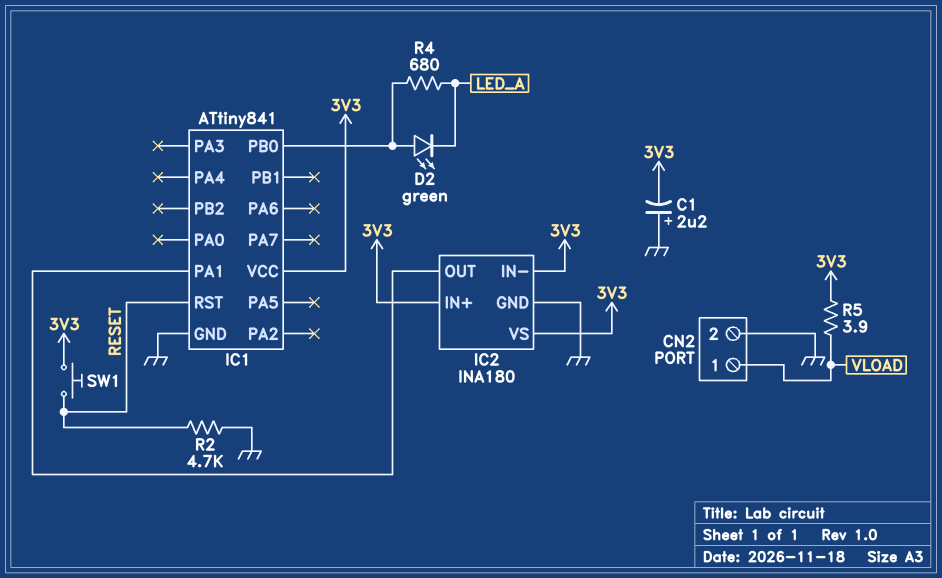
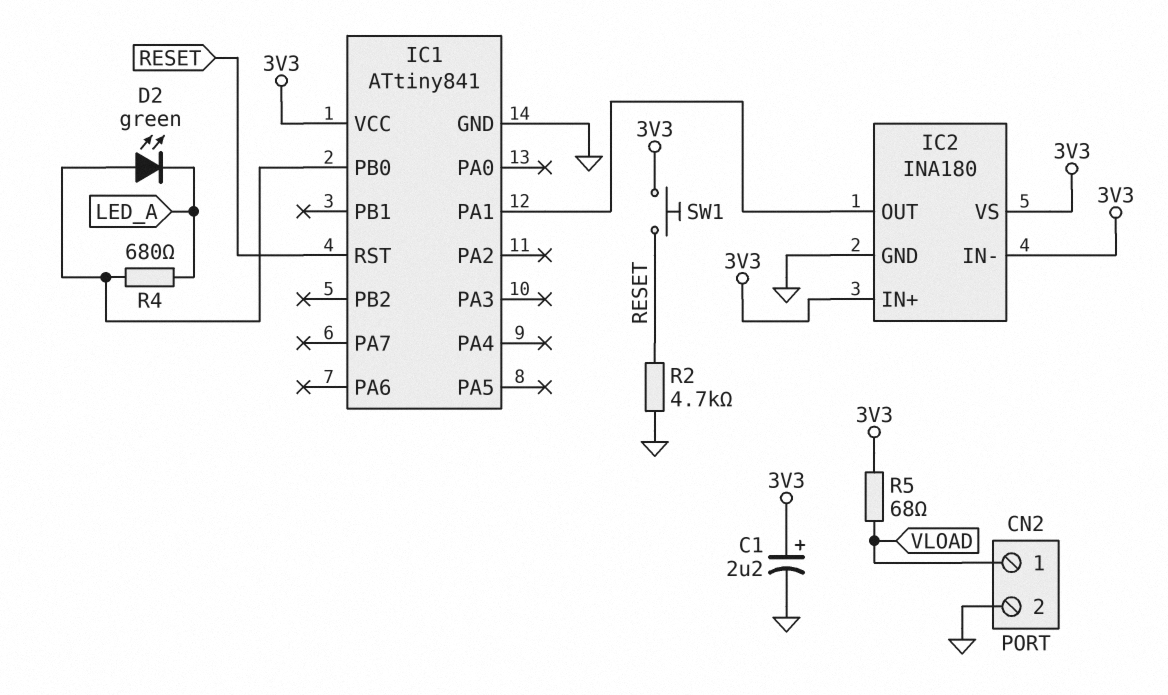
C1: 2.2uF (plus GND, minus 3V3) -> 2.2uF (plus 3V3, minus GND)
R5: 3.9 (3V3, VLOAD) -> 68 (3V3, VLOAD)

